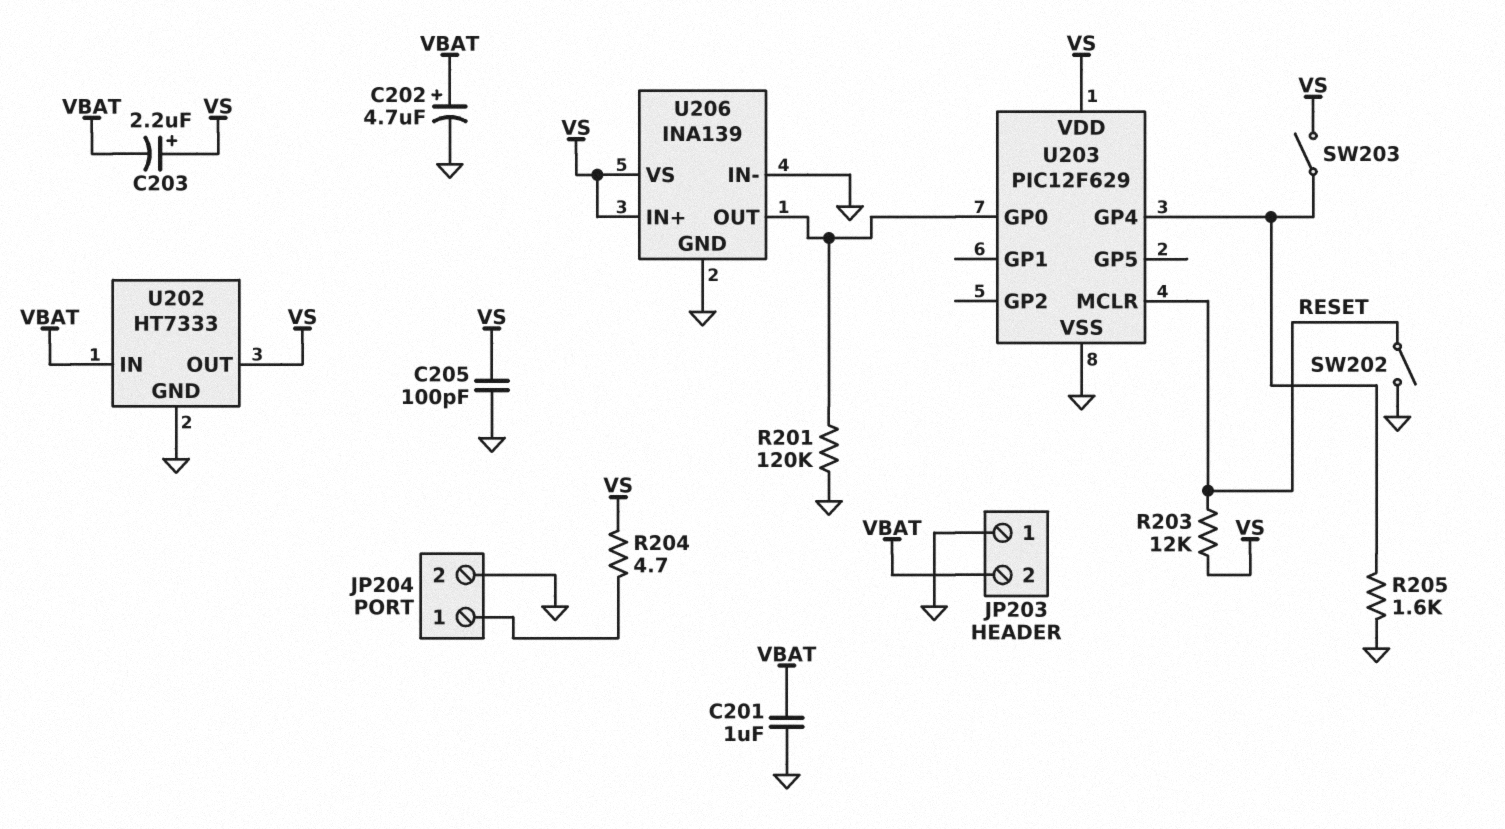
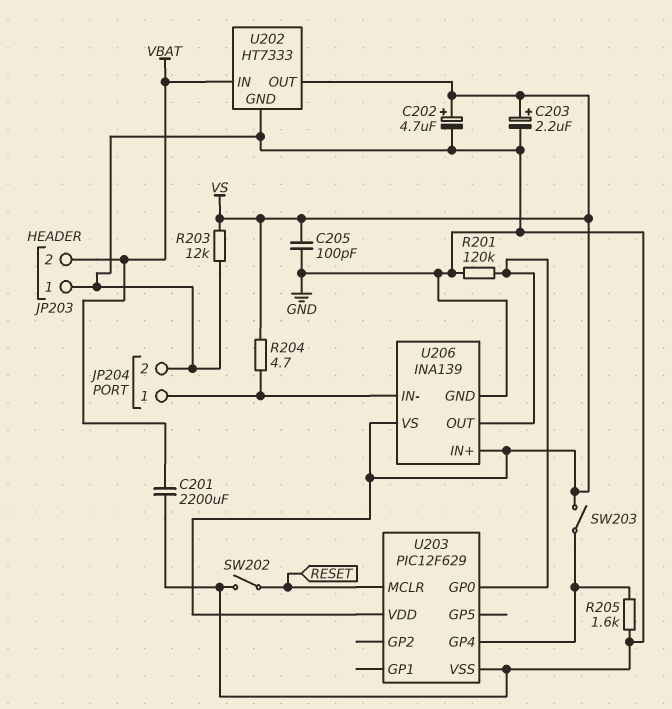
C201: 1uF (GND, VBAT) -> 2200uF (GND, VBAT)
C202: 4.7uF (plus VBAT, minus GND) -> 4.7uF (plus VS, minus GND)
C203: 2.2uF (plus VS, minus VBAT) -> 2.2uF (plus VS, minus GND)
R203: 12k (RESET, VS) -> 12k (GND, VS)
U206 pin IN-: GND -> JP204/1

